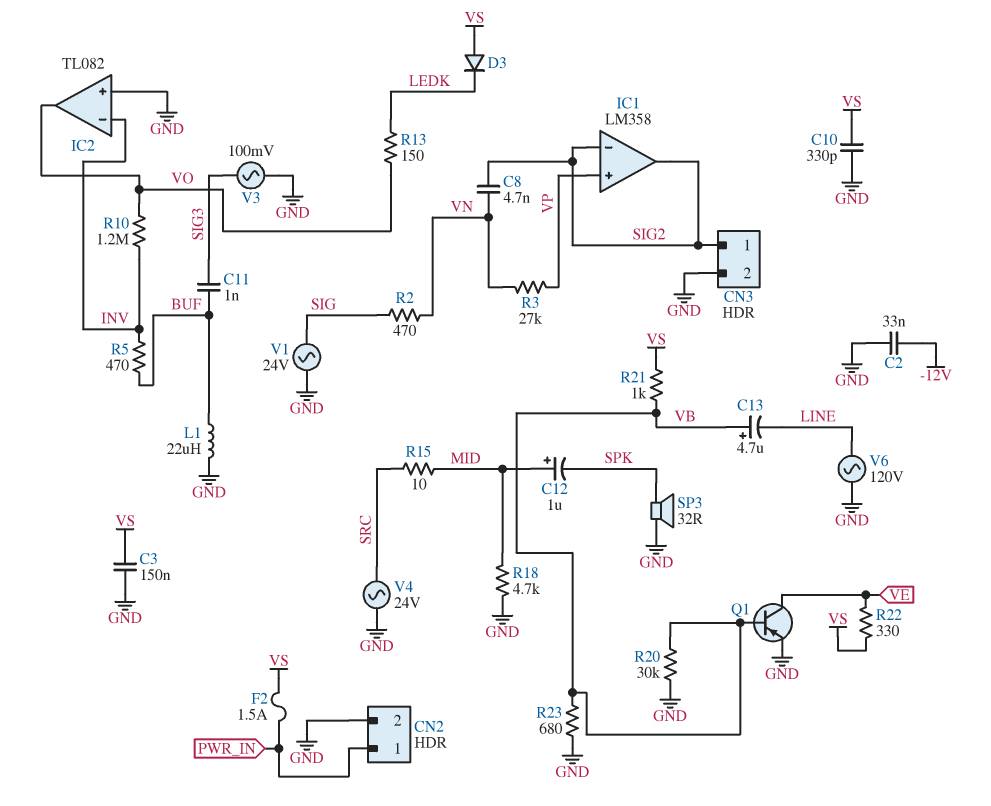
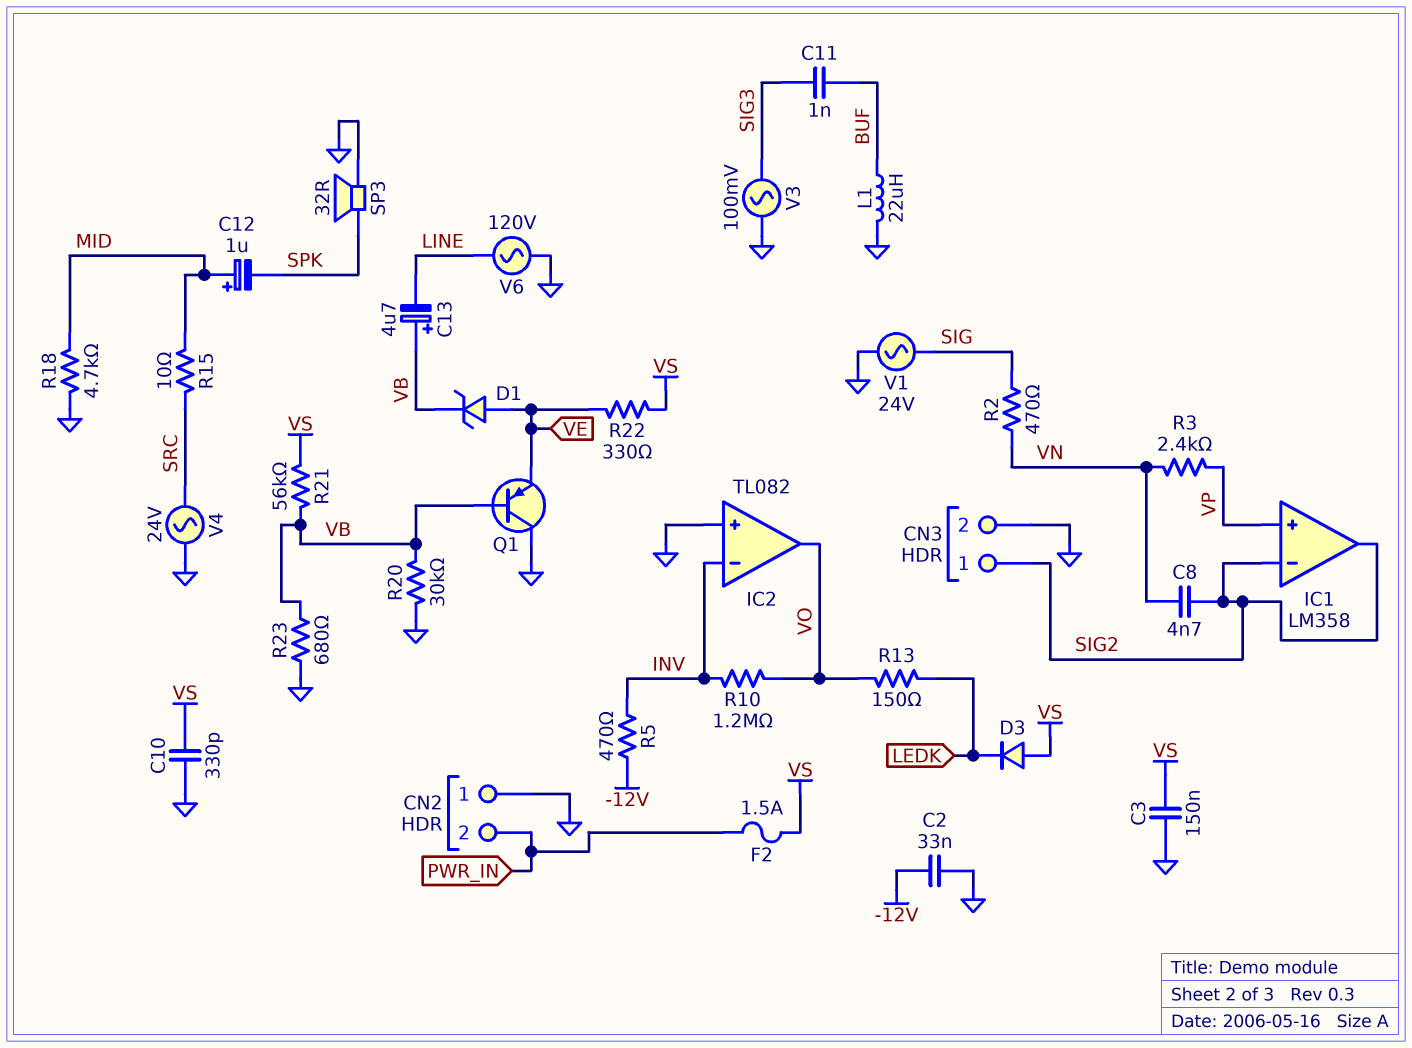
CN2 pin 1: PWR_IN -> GND
CN2 pin 2: GND -> PWR_IN
D1: none -> zener (A VE, K VB)
Q1: PNP (B VB, C VE, E GND) -> PNP (B VB, C GND, E VE)
R3: 27k (VN, VP) -> 2.4k (VN, VP)
R5: 470 (BUF, INV) -> 470 (-12V, INV)
R21: 1k (VB, VS) -> 56k (VB, VS)

